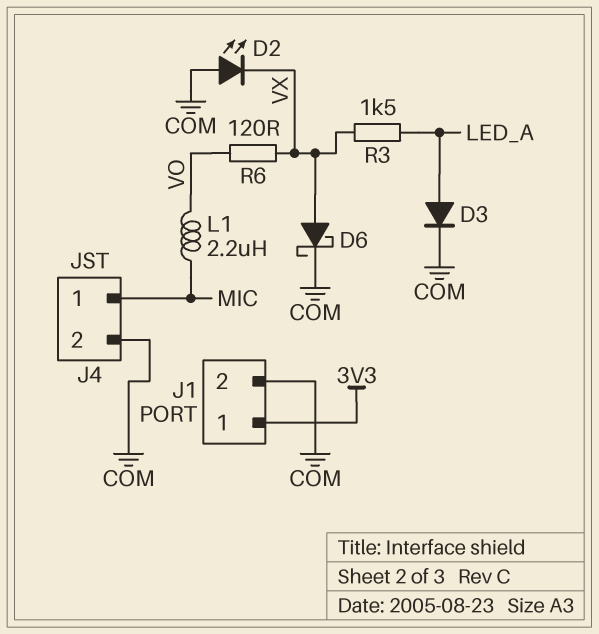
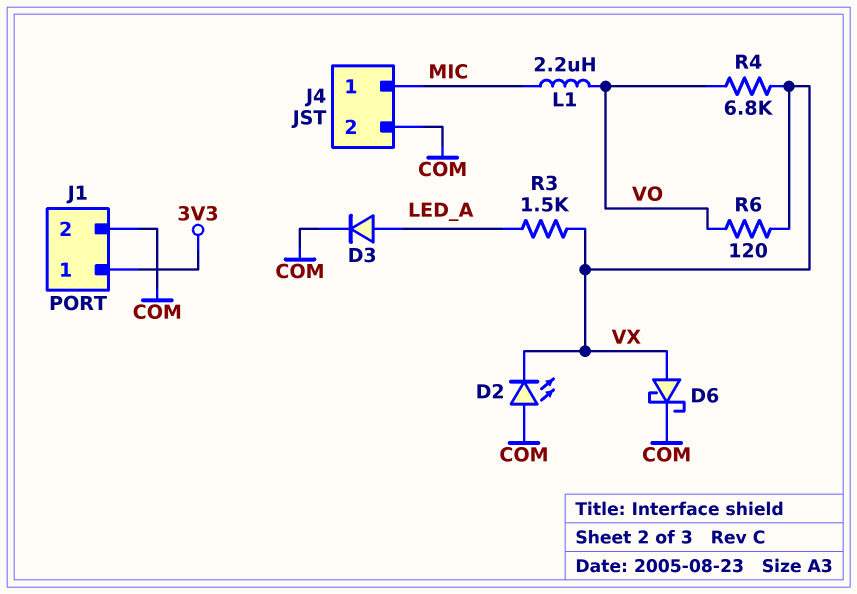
R4: none -> 6.8k (VO, VX)

